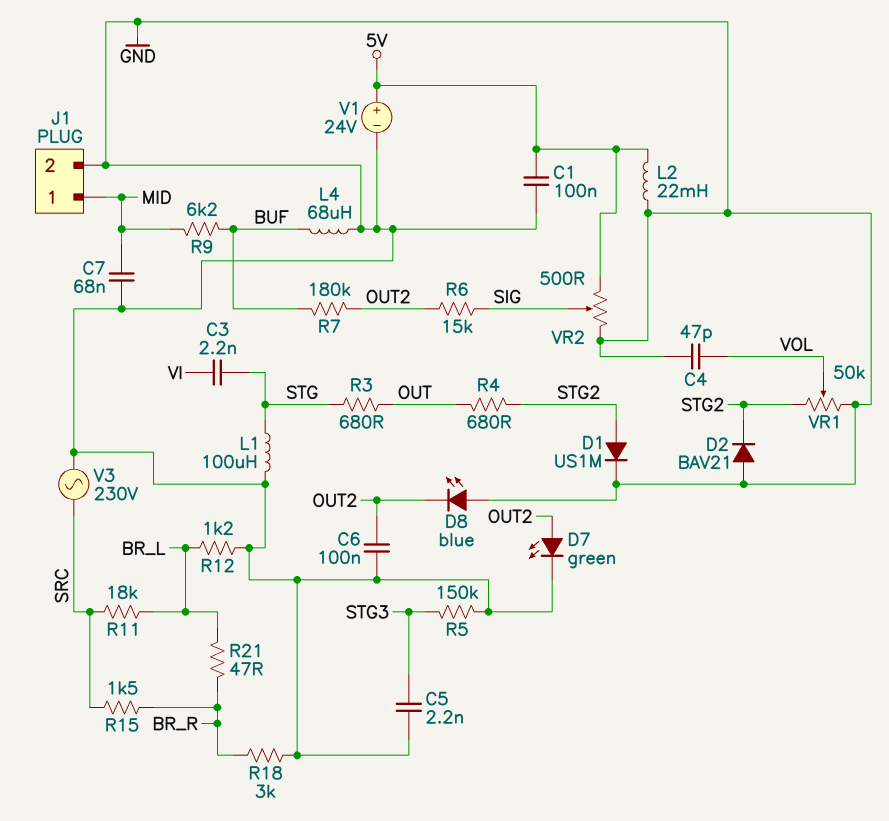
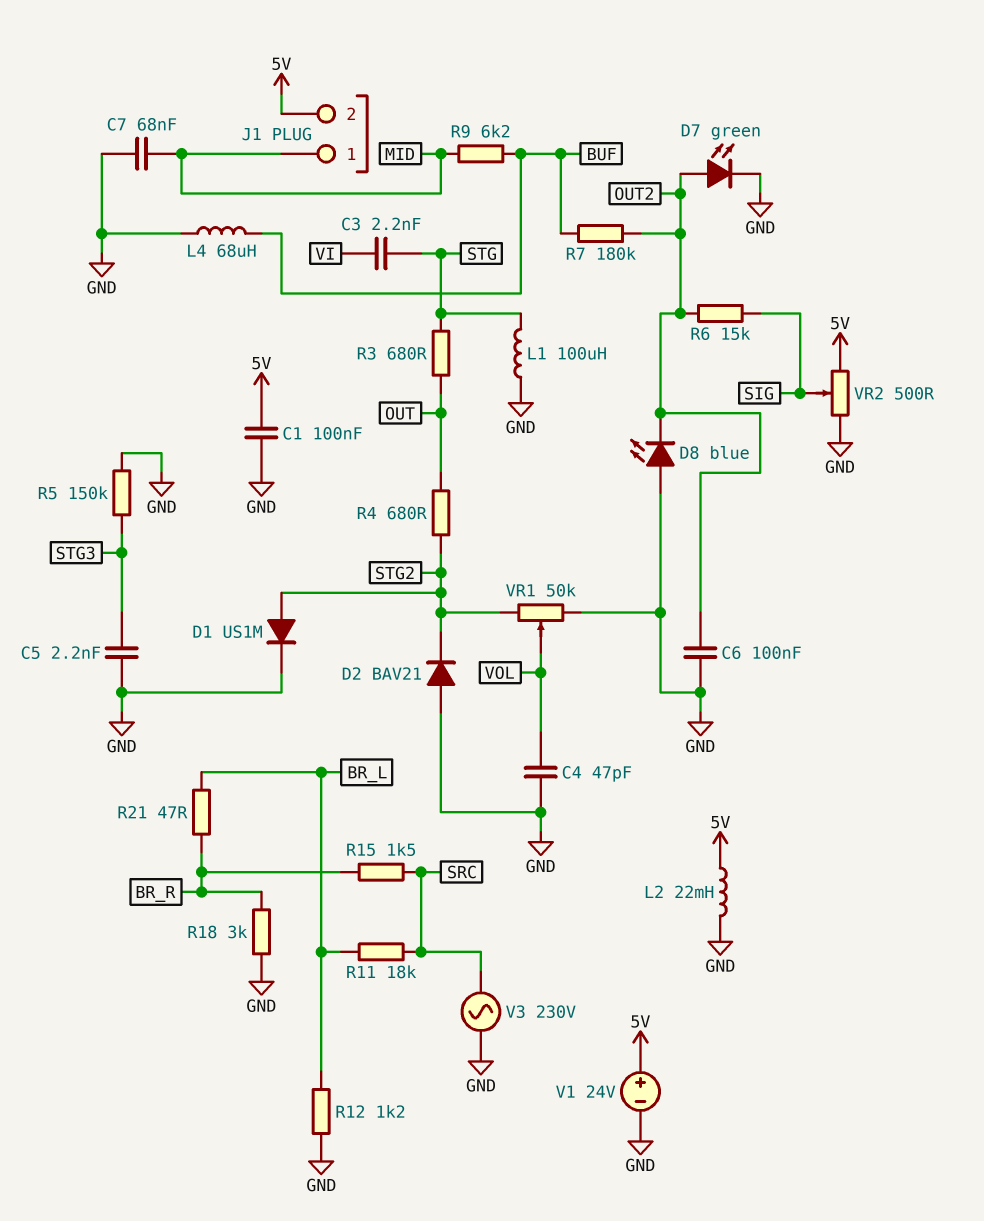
J1 pin 2: GND -> 5V

